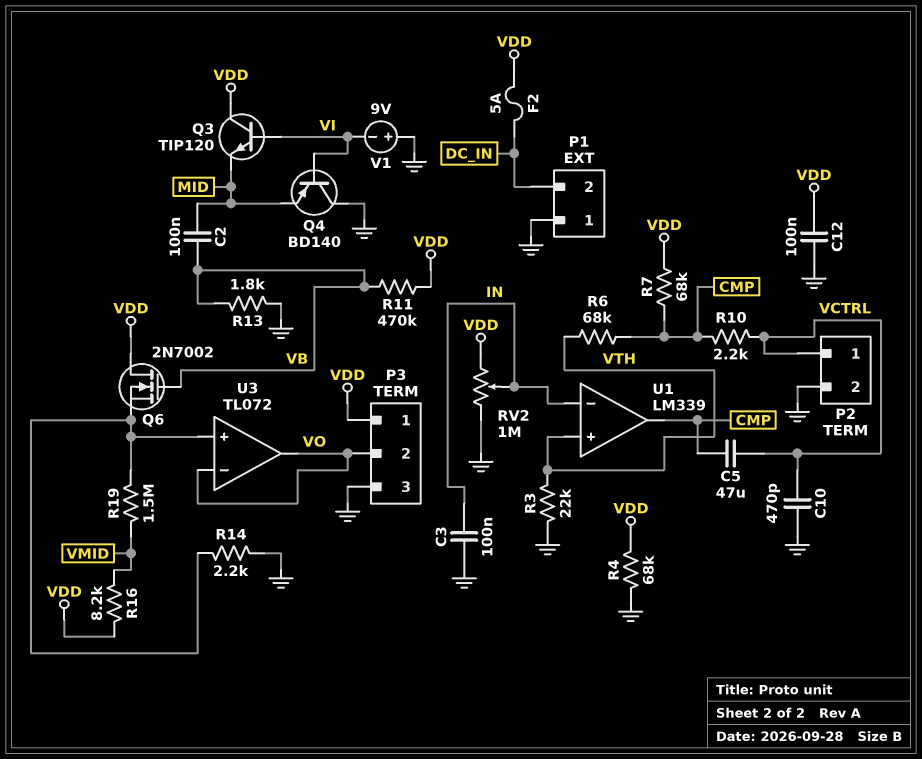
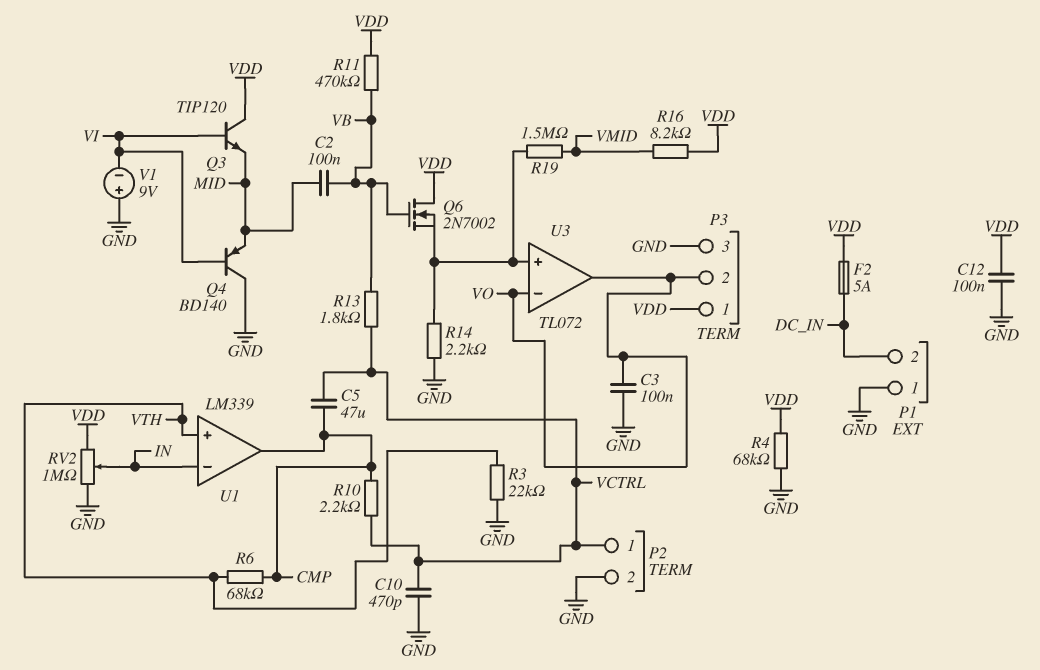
C3: 100nF (GND, IN) -> 100nF (GND, VO)
R7: 68k (CMP, VDD) -> none
R13: 1.8k (GND, VB) -> 1.8k (VB, VCTRL)

